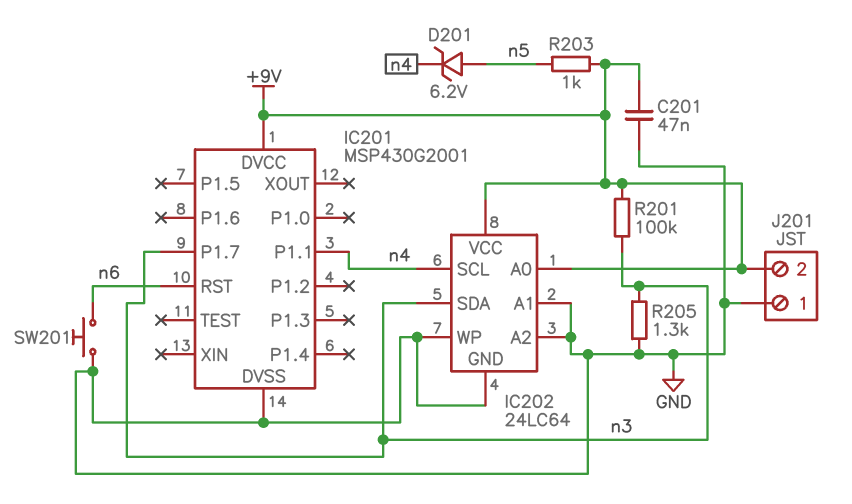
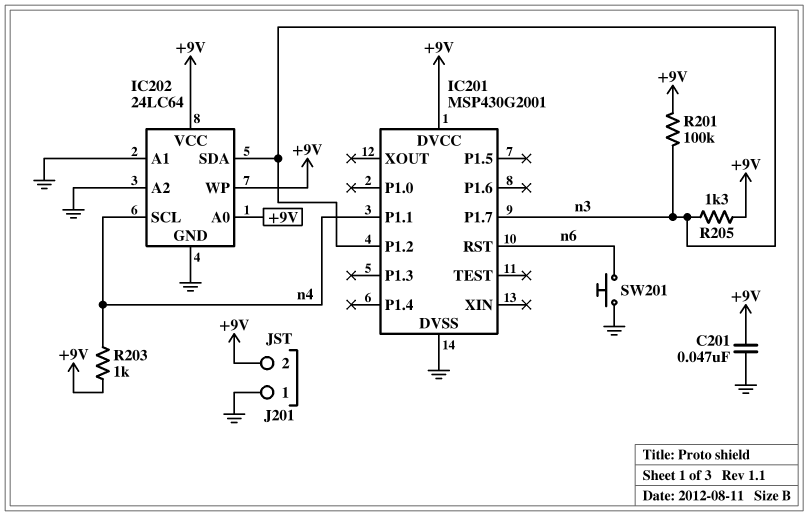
D201: zener 6.2V (A n5, K n4) -> none
IC201 pin P1.2: none -> n3
IC202 pin WP: GND -> +9V
R203: 1k (+9V, n5) -> 1k (+9V, n4)
R205: 1.3k (GND, n3) -> 1.3k (+9V, n3)

